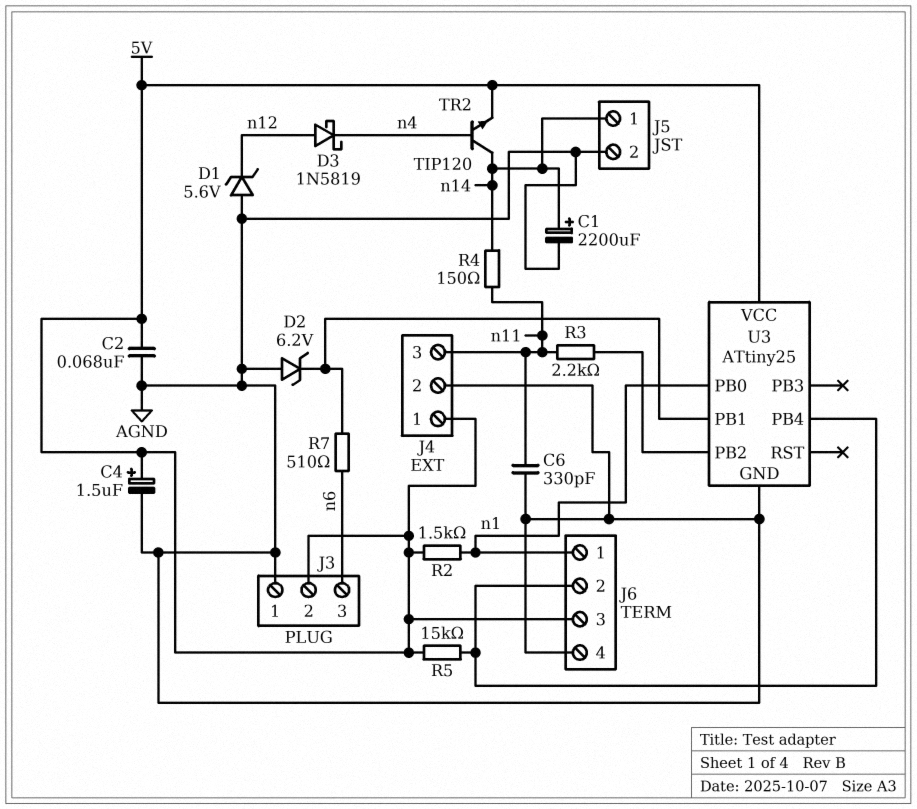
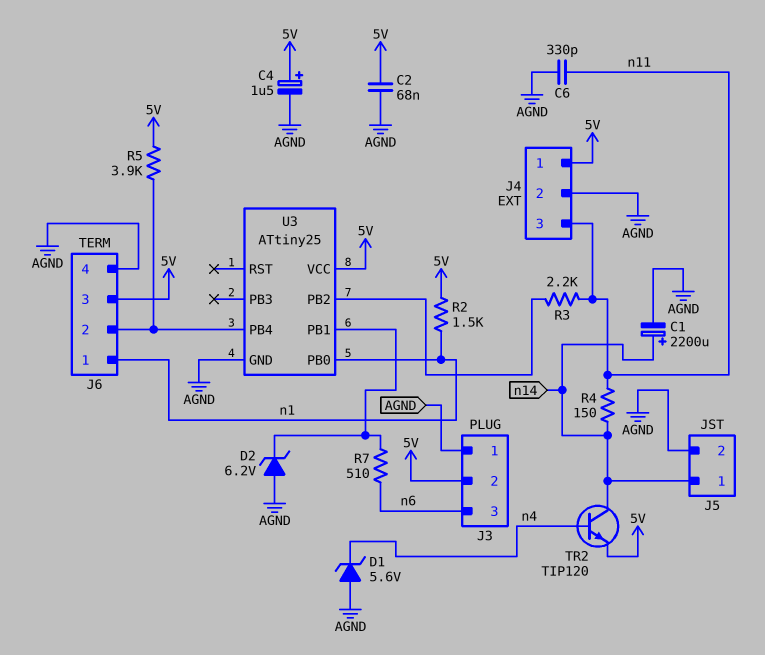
D1: zener 5.6V (A AGND, K n12) -> zener 5.6V (A AGND, K n4)
D3: schottky 1N5819 (A n12, K n4) -> none
R5: 15k (5V, J6/2) -> 3.9k (5V, J6/2)

